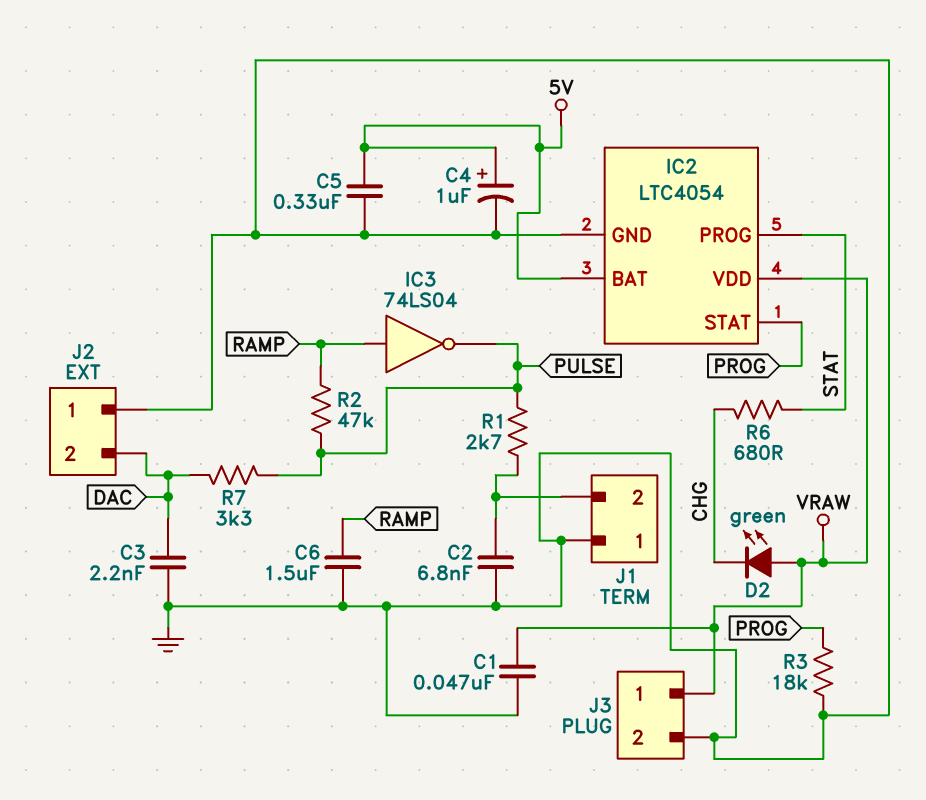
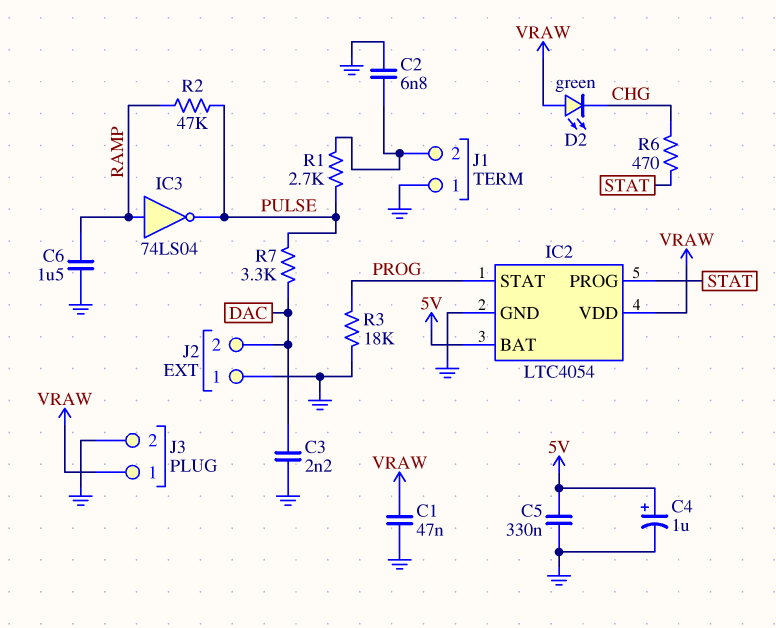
R6: 680 (CHG, STAT) -> 470 (CHG, STAT)

